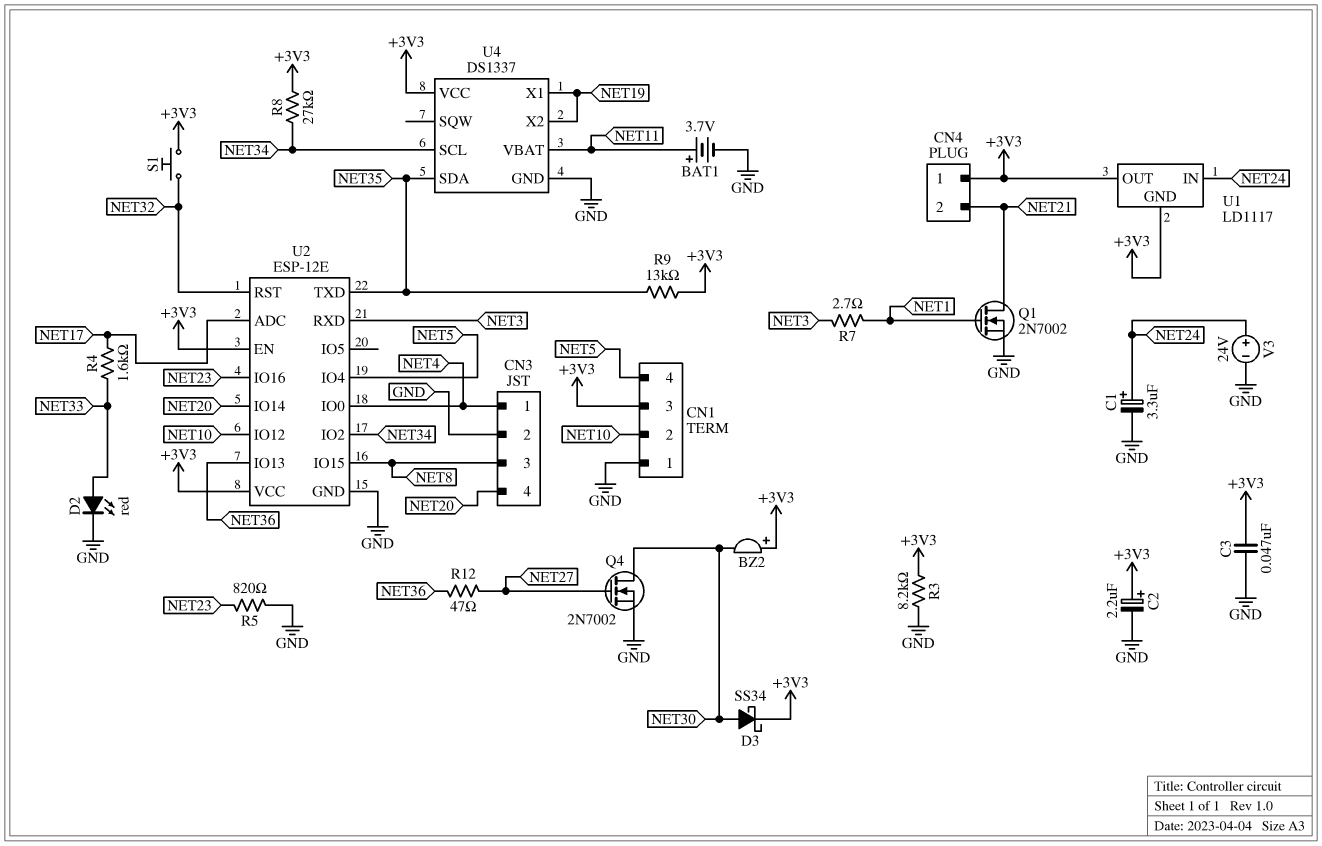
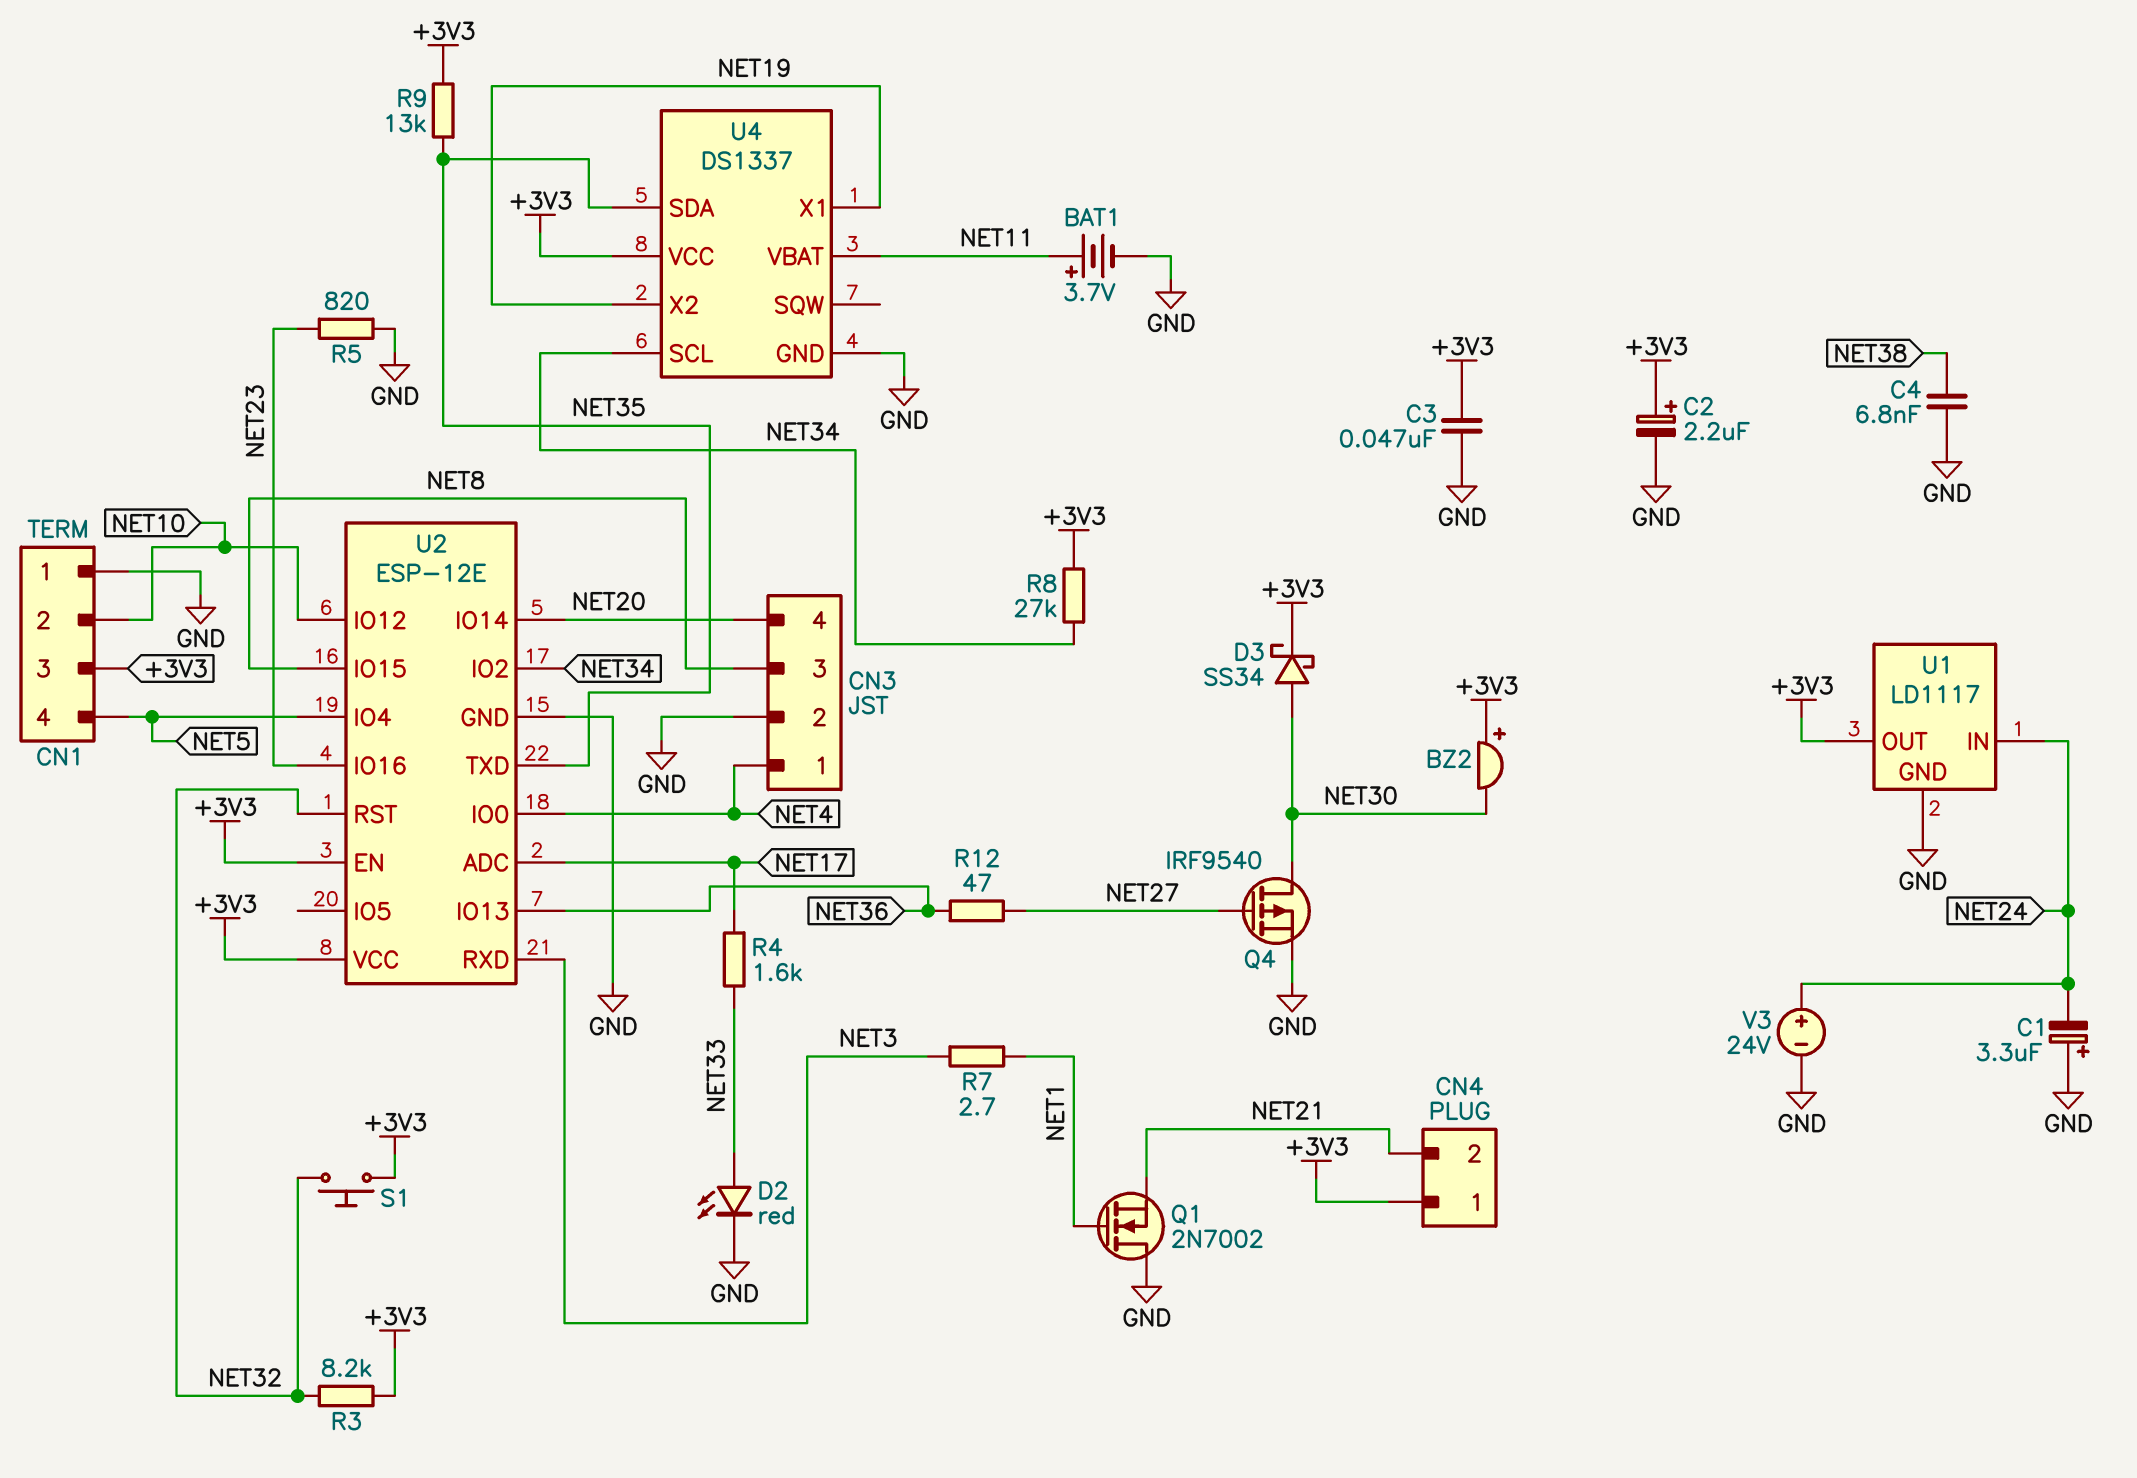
C1: 3.3uF (plus NET24, minus GND) -> 3.3uF (plus GND, minus NET24)
C4: none -> 6.8nF (GND, NET38)
Q1: NMOS 2N7002 (G NET1, D NET21, S GND) -> NMOS 2N7002 (G NET1, D GND, S NET21)
Q4: NMOS 2N7002 (G NET27, D NET30, S GND) -> PMOS IRF9540 (G NET27, D NET30, S GND)
R3: 8.2k (+3V3, GND) -> 8.2k (+3V3, NET32)
U1 pin GND: +3V3 -> GND

